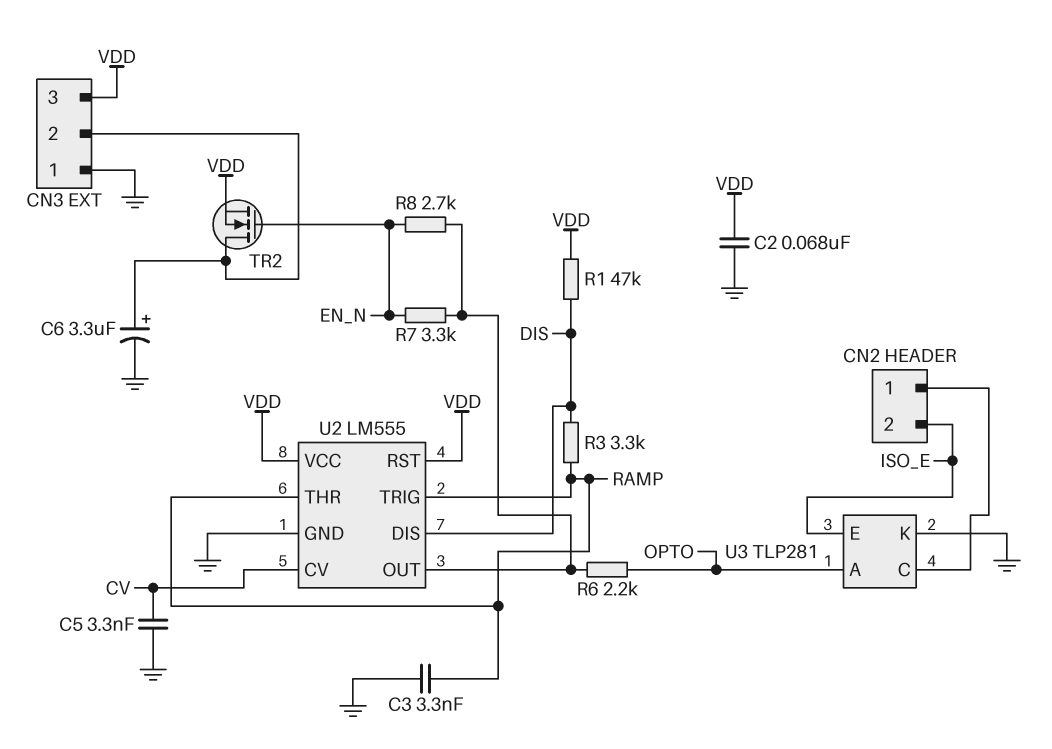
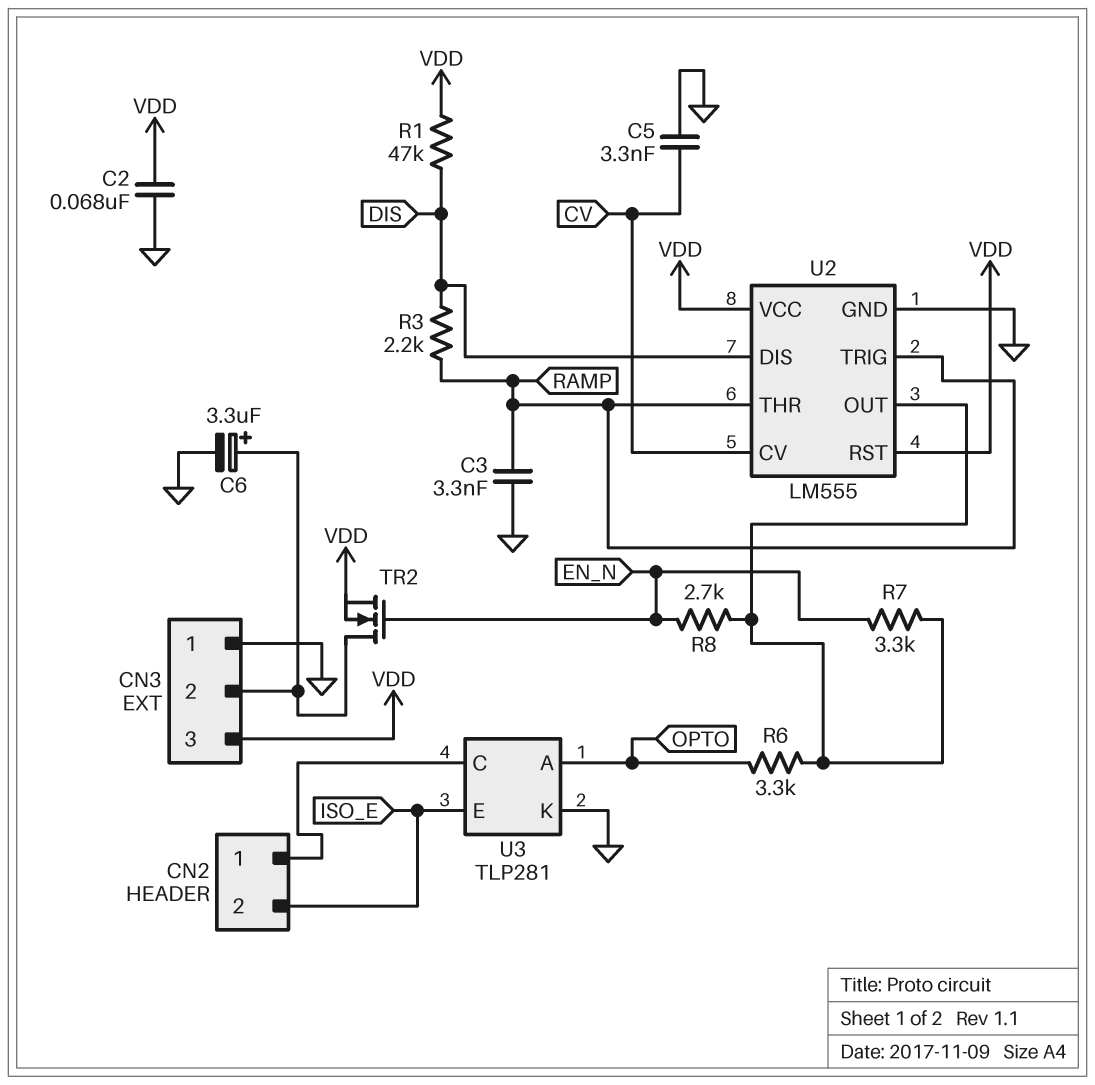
R3: 3.3k (DIS, RAMP) -> 2.2k (DIS, RAMP)
R6: 2.2k (OPTO, U2/OUT) -> 3.3k (OPTO, U2/OUT)

